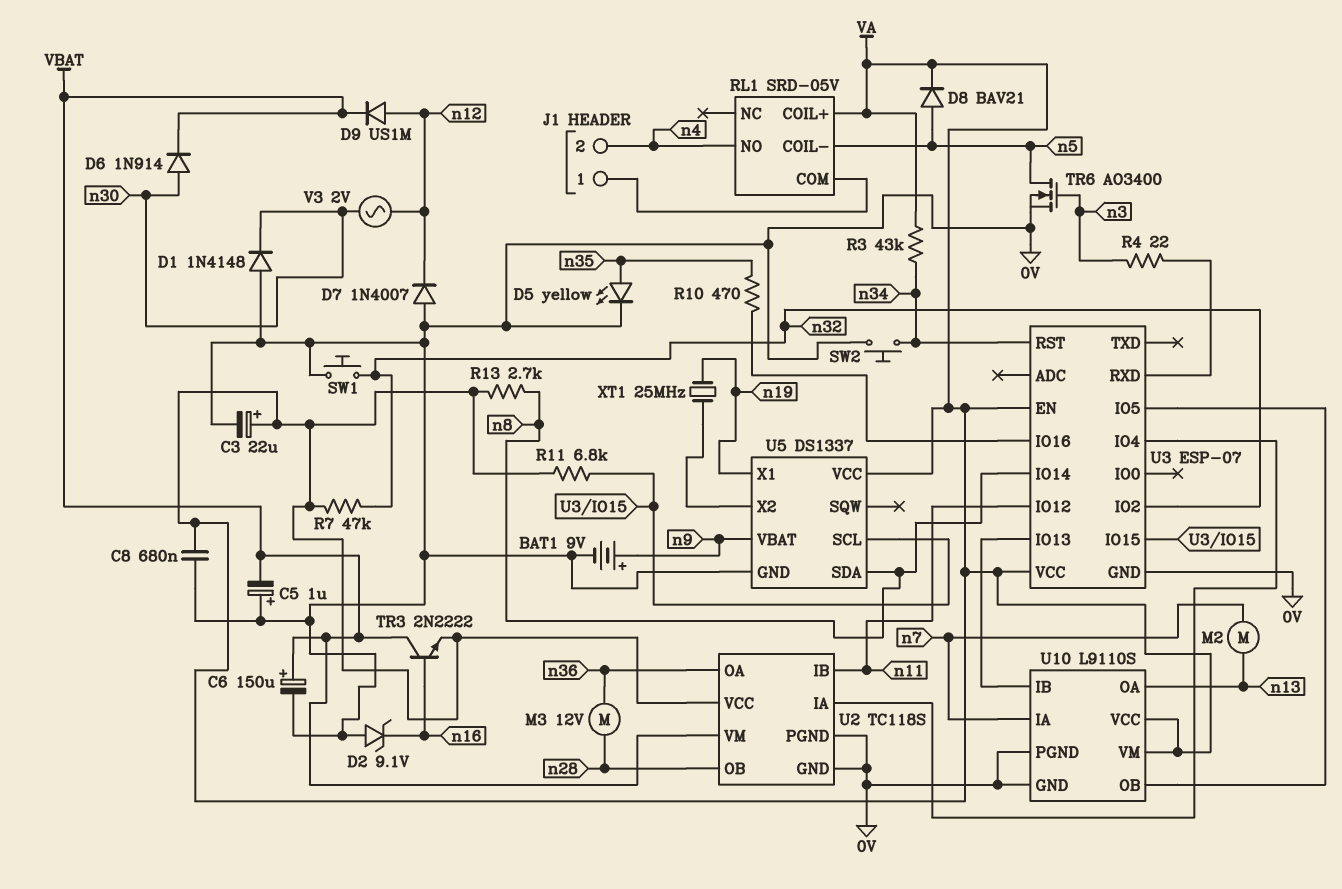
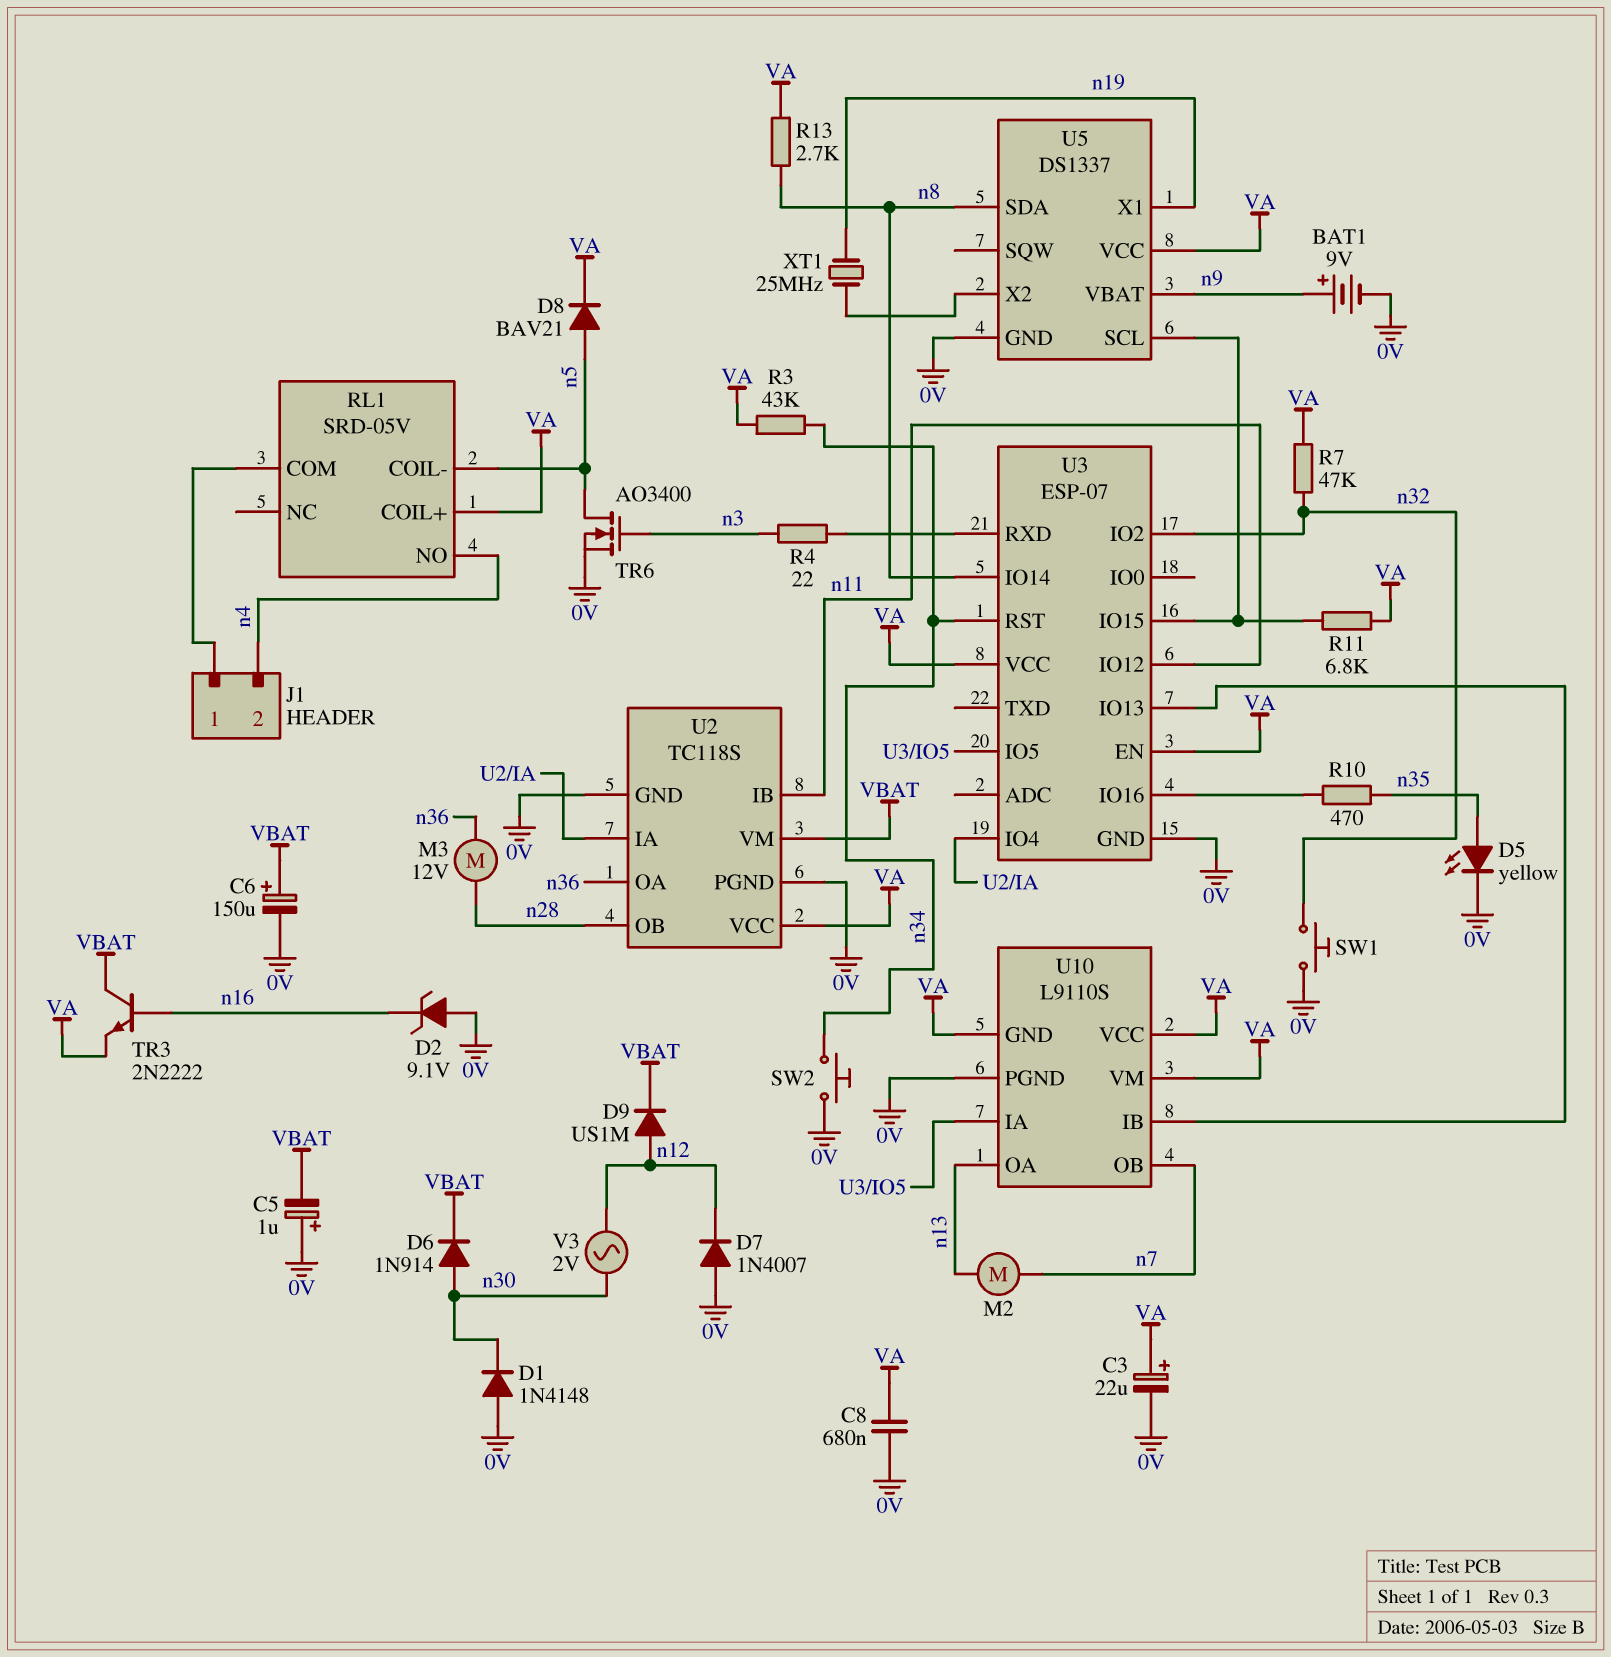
U10 pin GND: 0V -> VA
U10 pin IA: n7 -> U3/IO5
U10 pin OB: U3/IO5 -> n7

